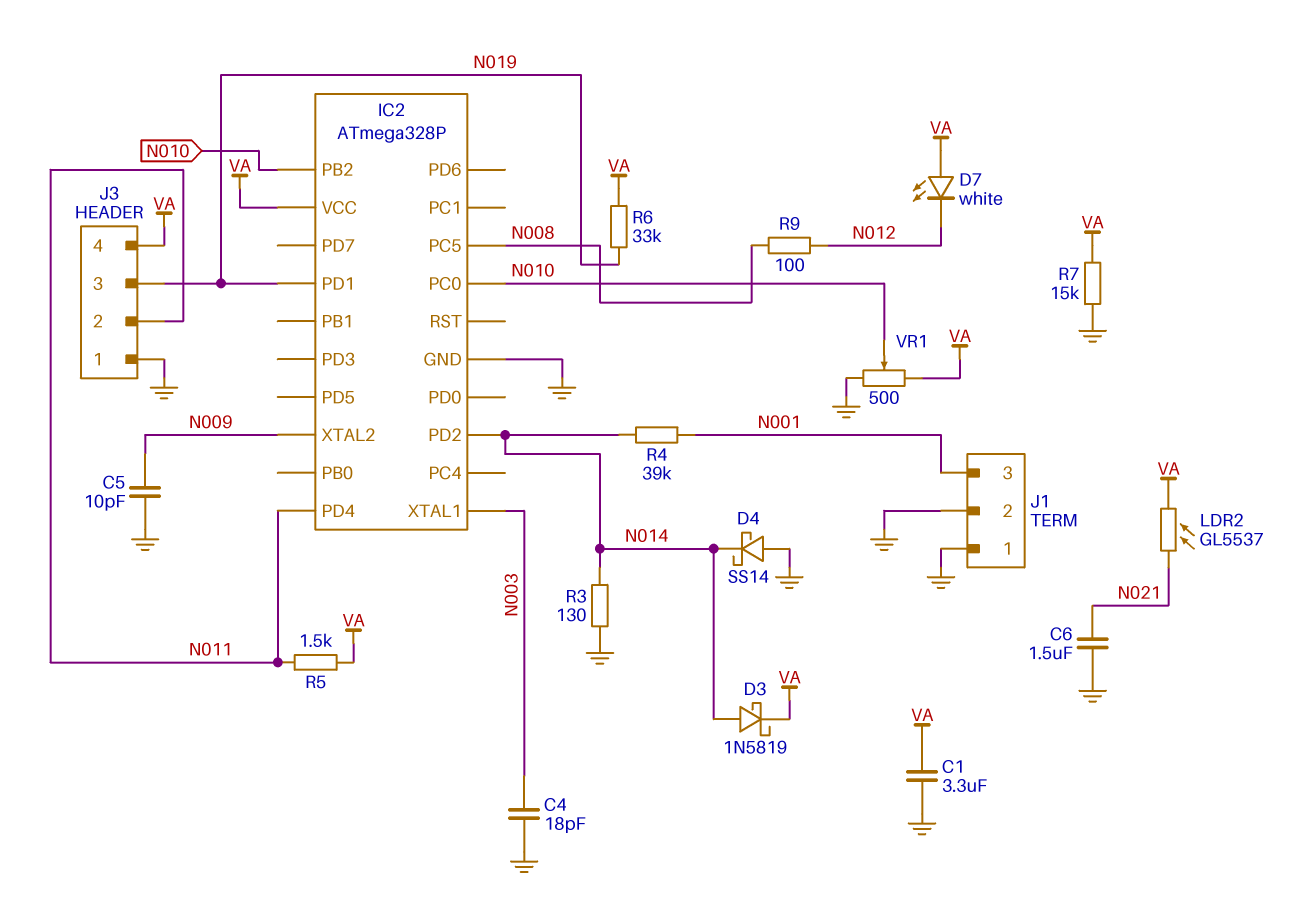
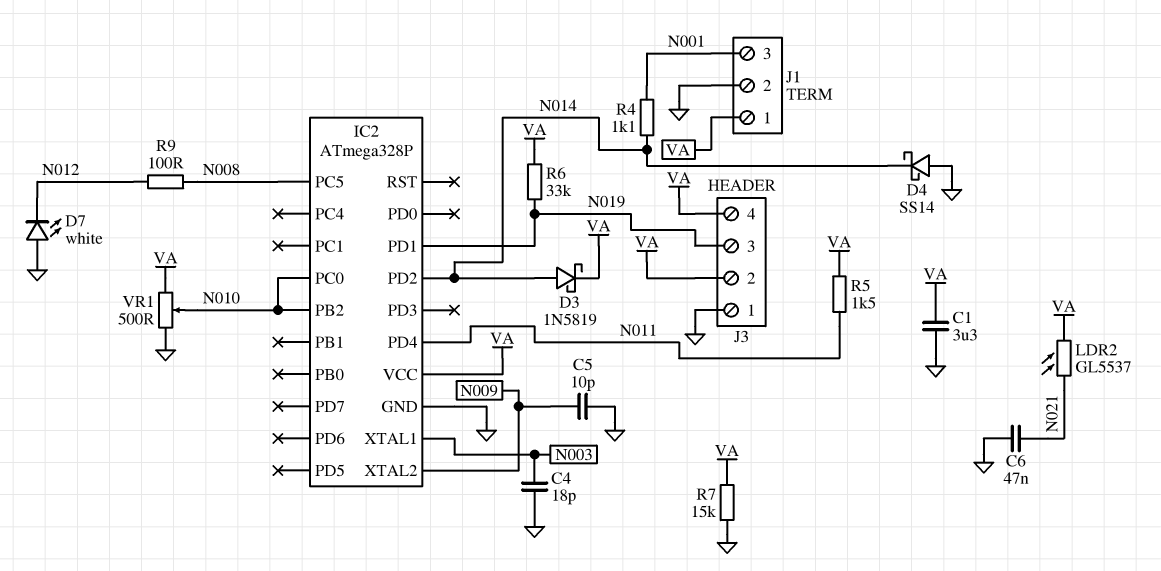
C6: 1.5uF (GND, N021) -> 47nF (GND, N021)
D7: LED white (A VA, K N012) -> LED white (A GND, K N012)
J1 pin 1: GND -> VA
J3 pin 2: N011 -> VA
R3: 130 (GND, N014) -> none
R4: 39k (N001, N014) -> 1.1k (N001, N014)

